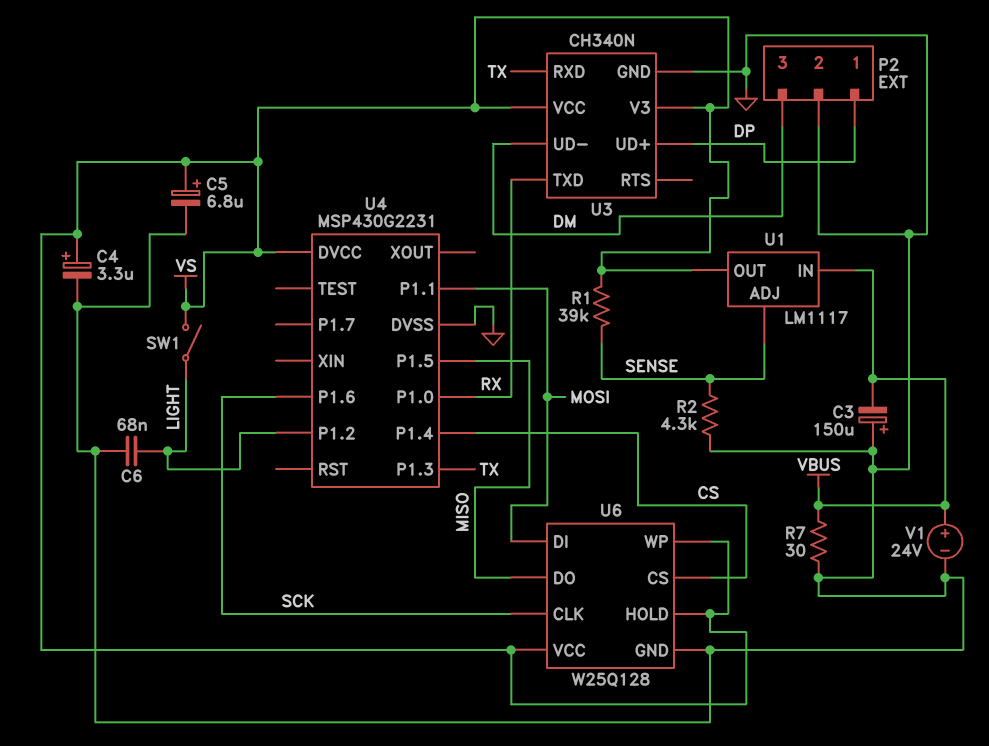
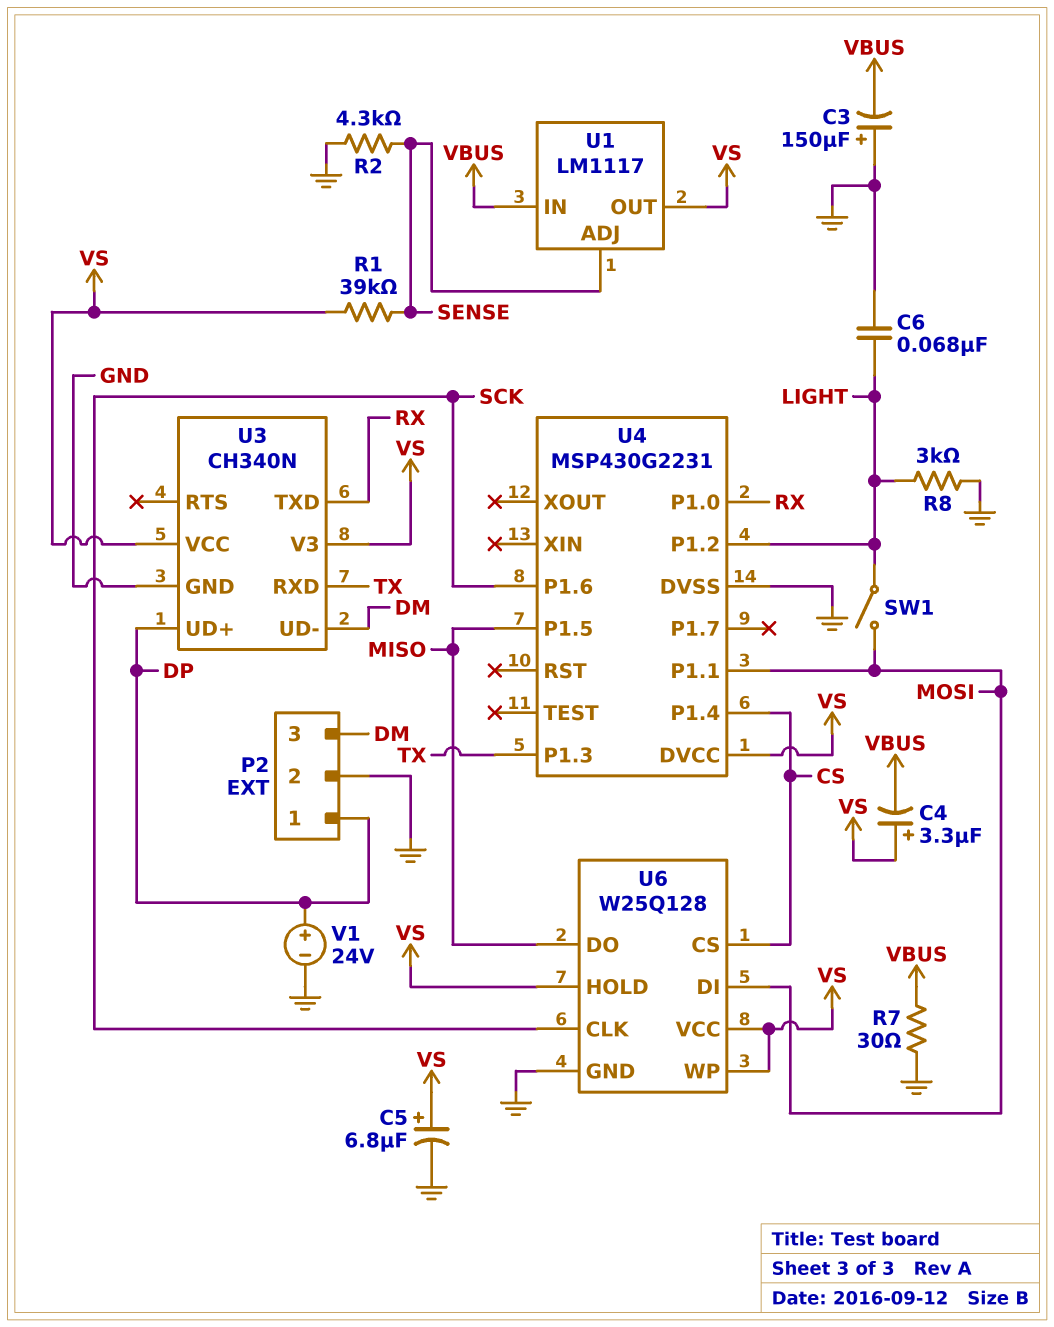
C4: 3.3uF (plus VS, minus GND) -> 3.3uF (plus VS, minus VBUS)
R8: none -> 3k (GND, LIGHT)
SW1: switch (LIGHT, VS) -> switch (LIGHT, MOSI)
V1: 24V (plus VBUS, minus GND) -> 24V (plus DP, minus GND)

